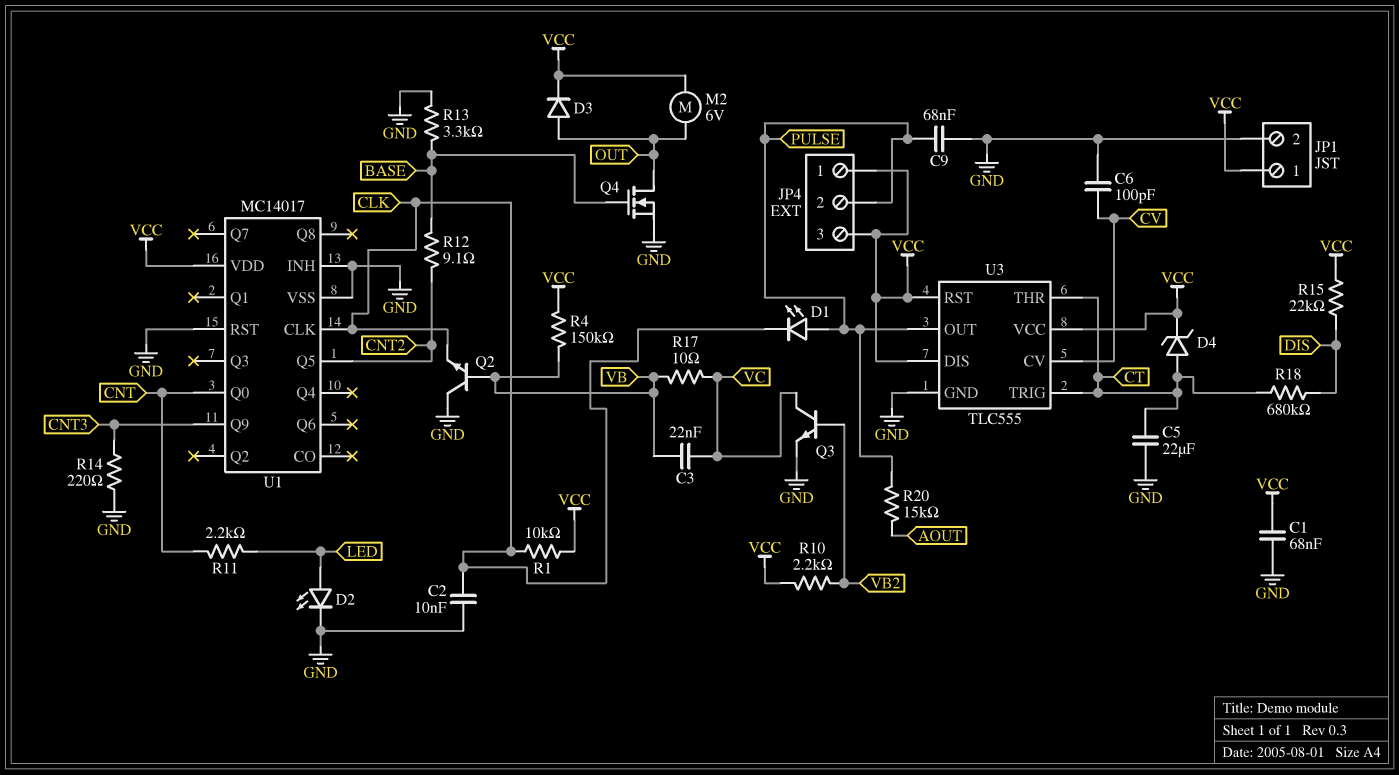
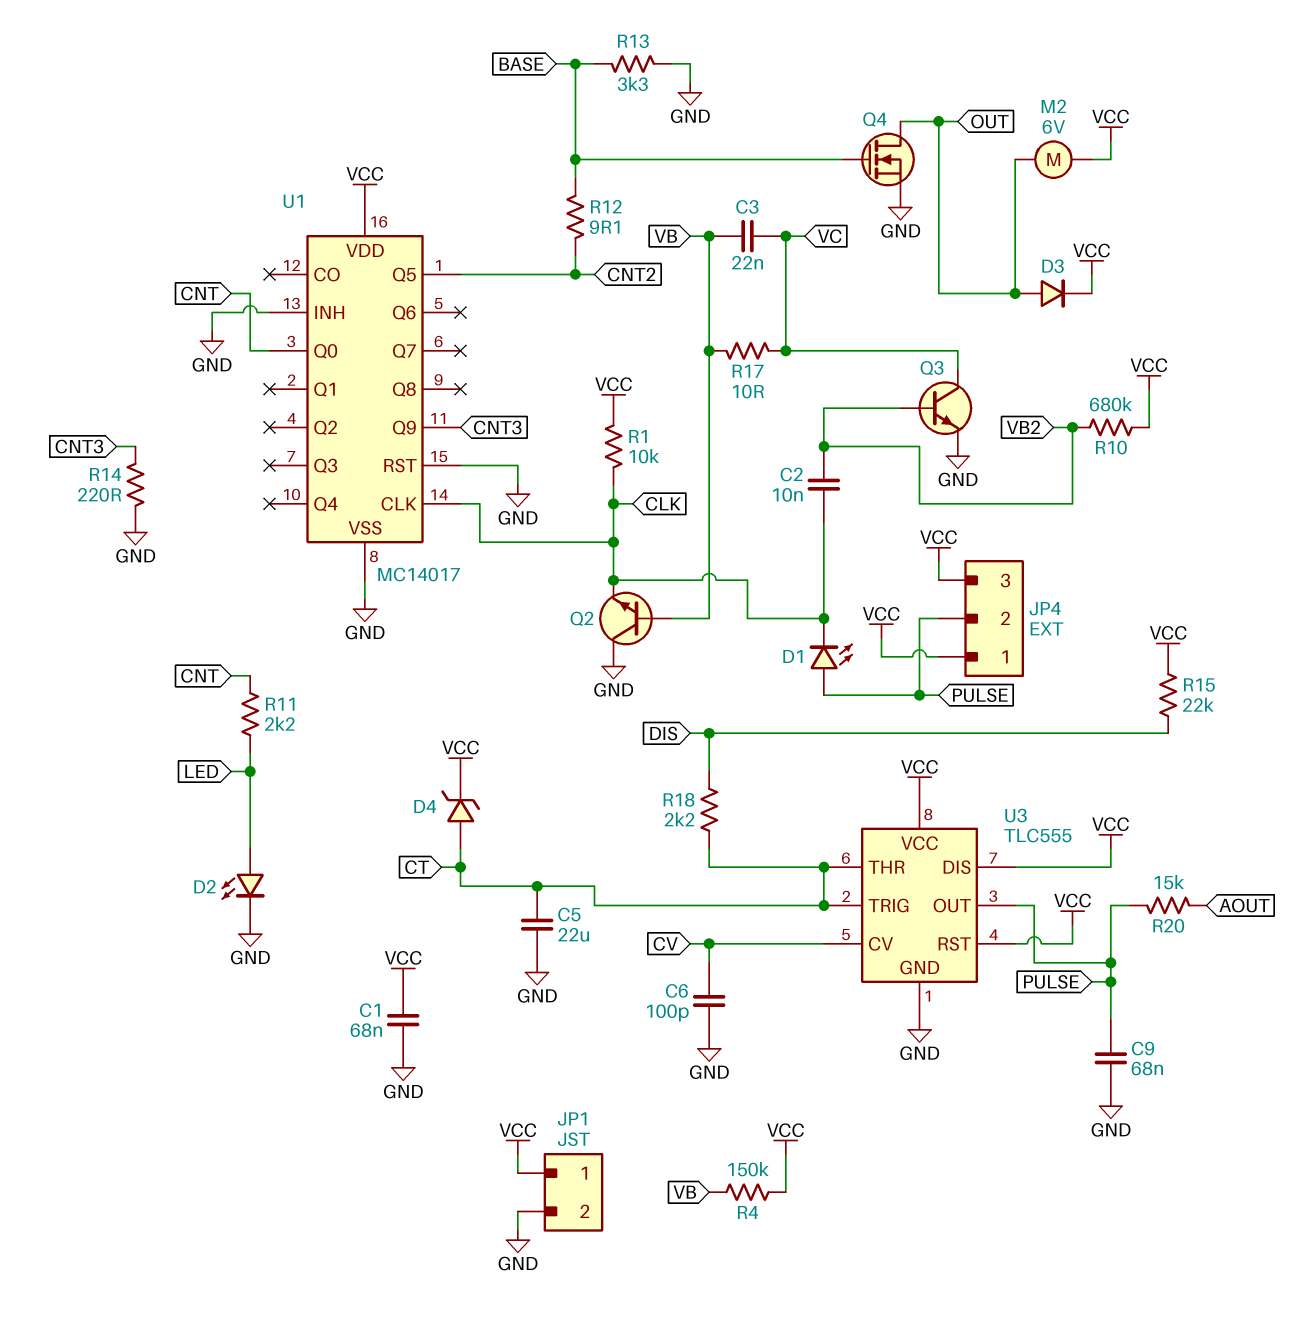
C2: 10nF (CLK, GND) -> 10nF (CLK, VB2)
R10: 2.2k (VB2, VCC) -> 680k (VB2, VCC)
R18: 680k (CT, DIS) -> 2.2k (CT, DIS)

